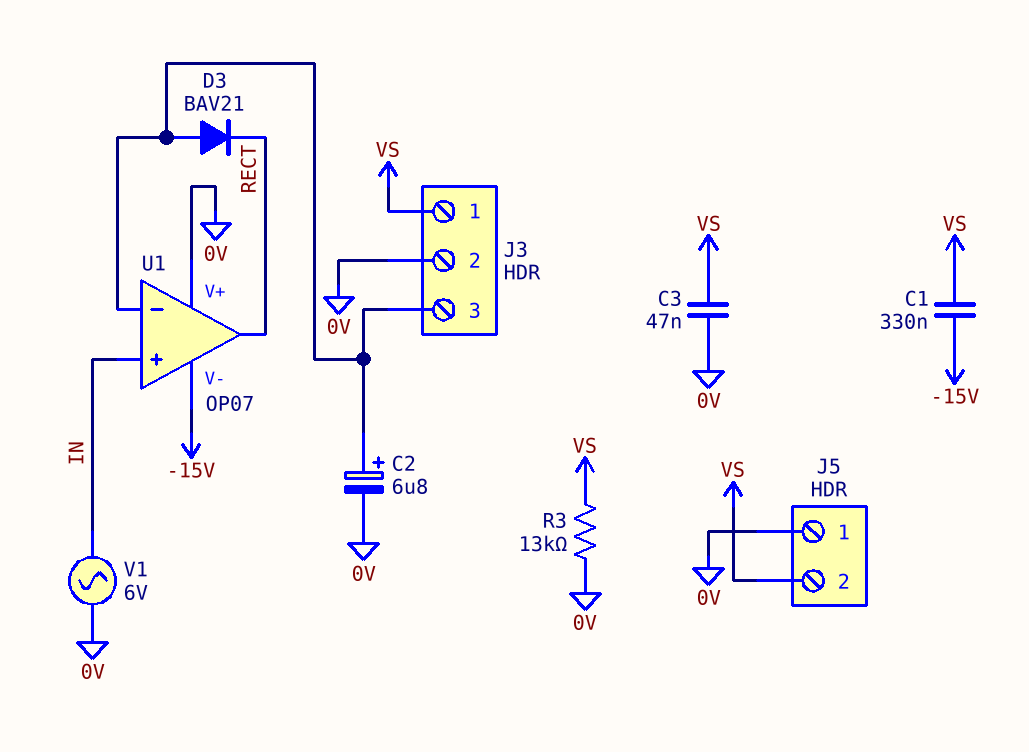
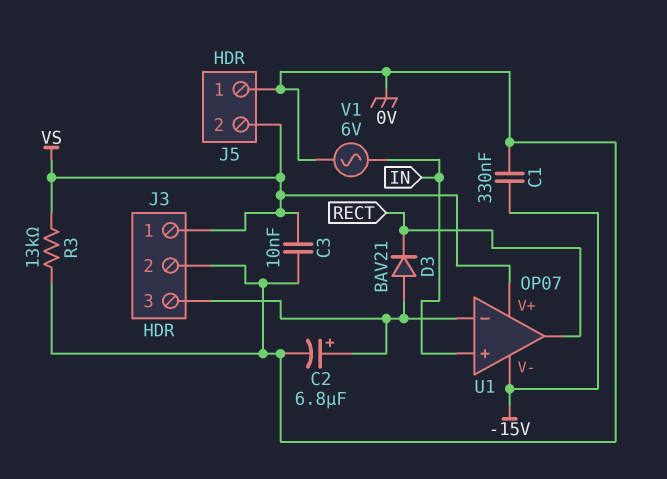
C1: 330nF (-15V, VS) -> 330nF (-15V, 0V)
C3: 47nF (0V, VS) -> 10nF (0V, VS)
U1 pin V+: 0V -> VS

